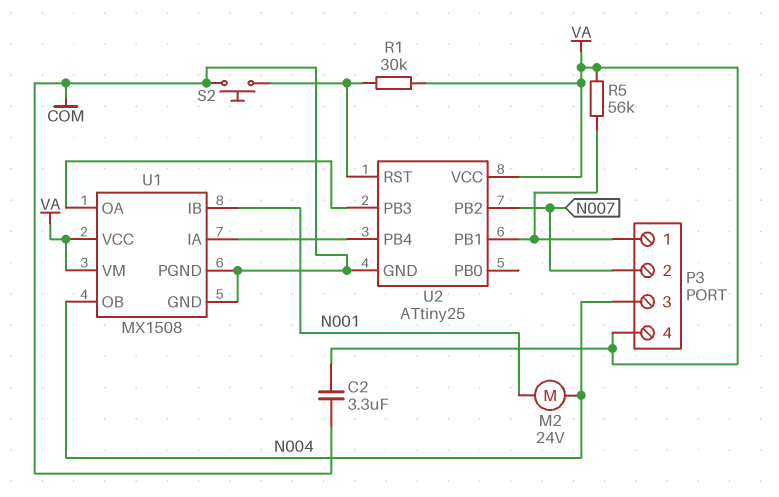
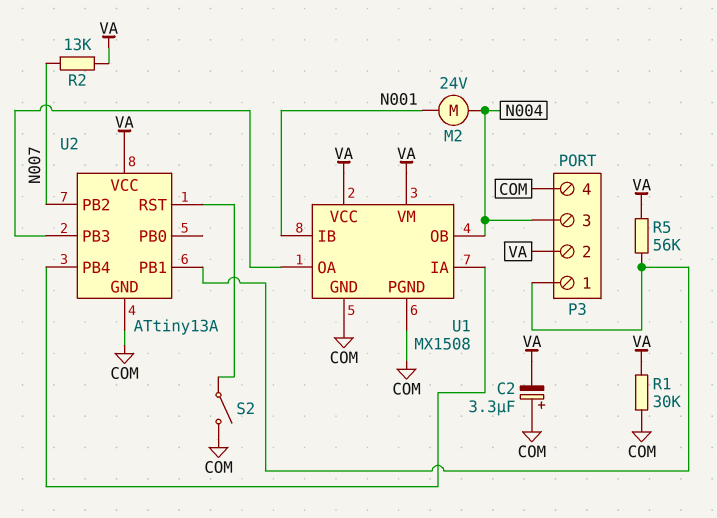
C2: 3.3uF (COM, VA) -> 3.3uF (plus COM, minus VA)
P3 pin 2: N007 -> VA
P3 pin 4: VA -> COM
R1: 30k (U2/RST, VA) -> 30k (COM, VA)
R2: none -> 13k (N007, VA)
S2: button (COM, U2/RST) -> switch (COM, U2/RST)
U2: ATtiny25 -> ATtiny13A

